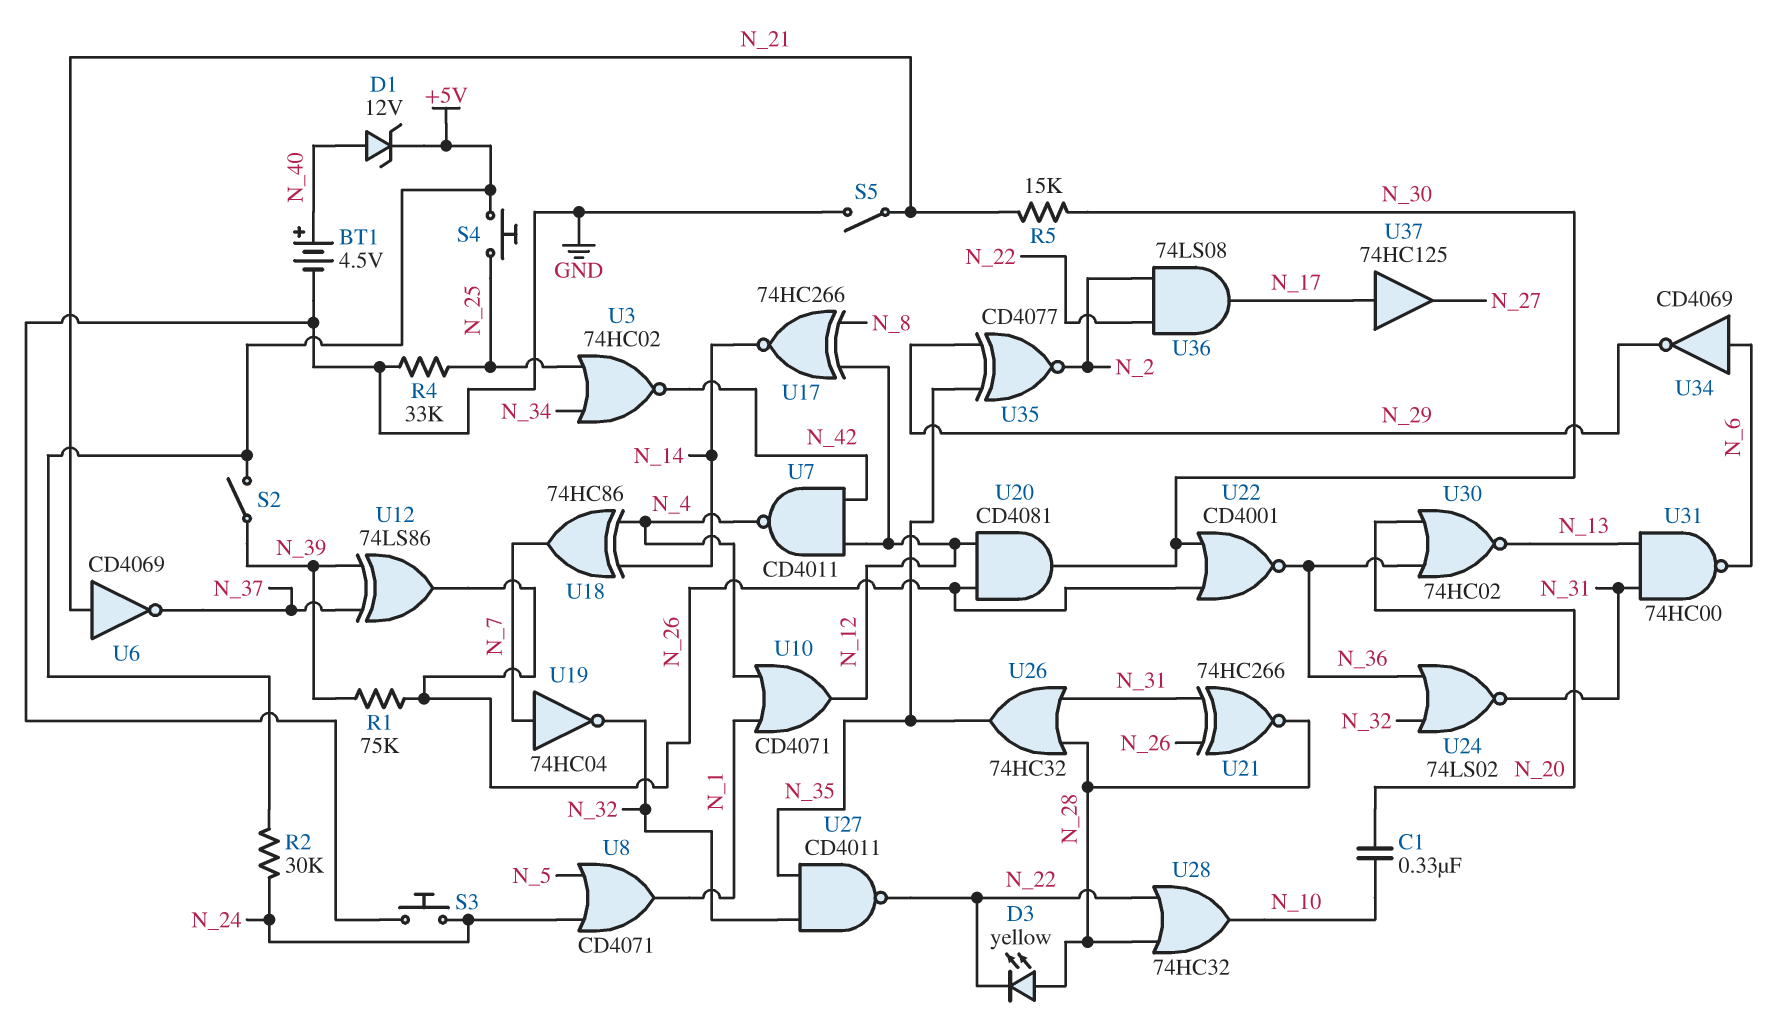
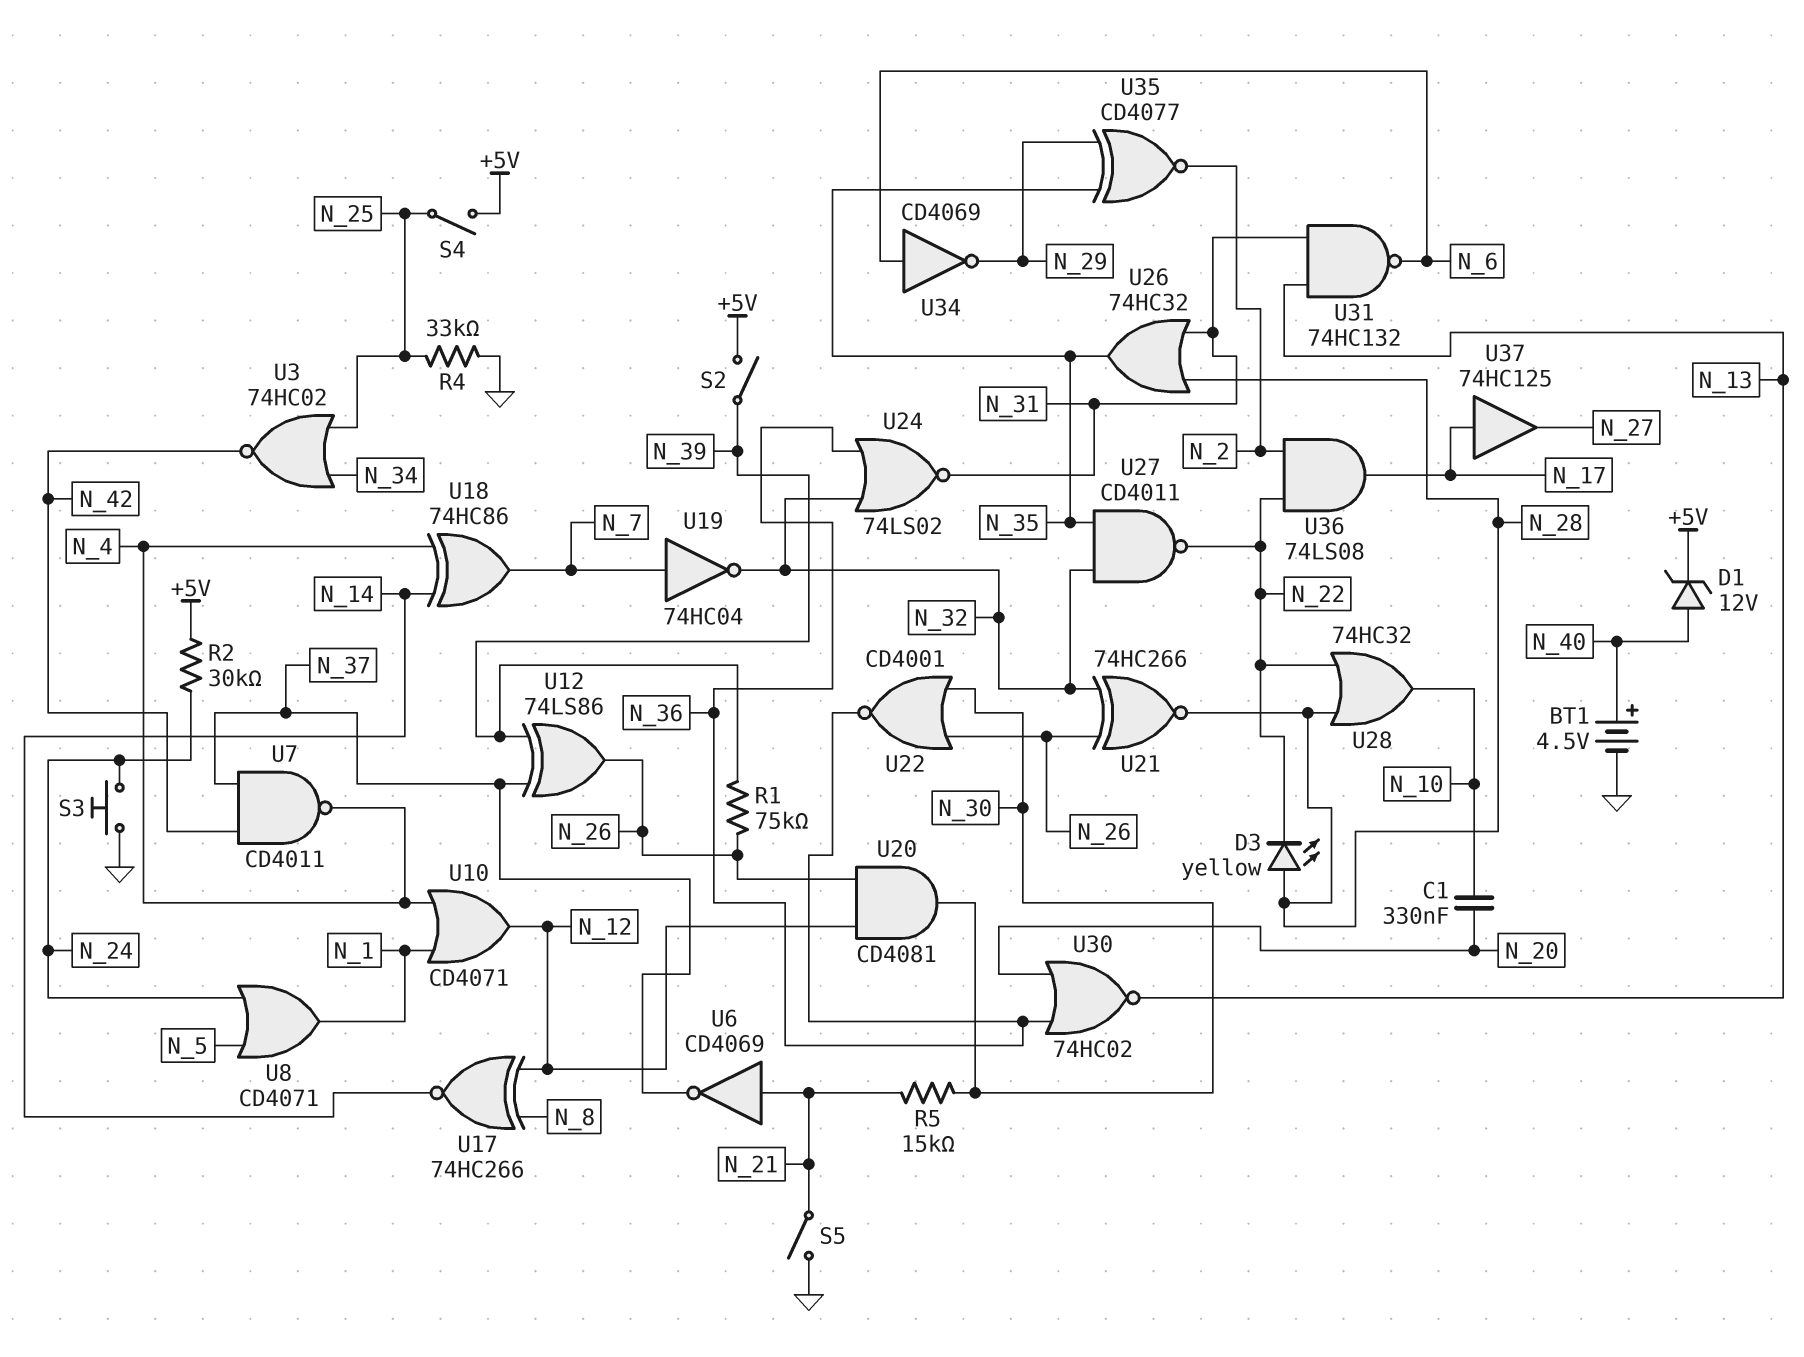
S4: button (+5V, N_25) -> switch (+5V, N_25)
U7: NAND CD4011 (in N_12, in N_42, out N_4) -> NAND CD4011 (in N_37, in N_42, out N_4)
U21: XNOR 74HC266 (in N_26, in N_31, out N_28) -> XNOR 74HC266 (in N_26, in N_32, out N_28)
U31: NAND 74HC00 (in N_13, in N_31, out N_6) -> NAND 74HC132 (in N_13, in N_31, out N_6)

